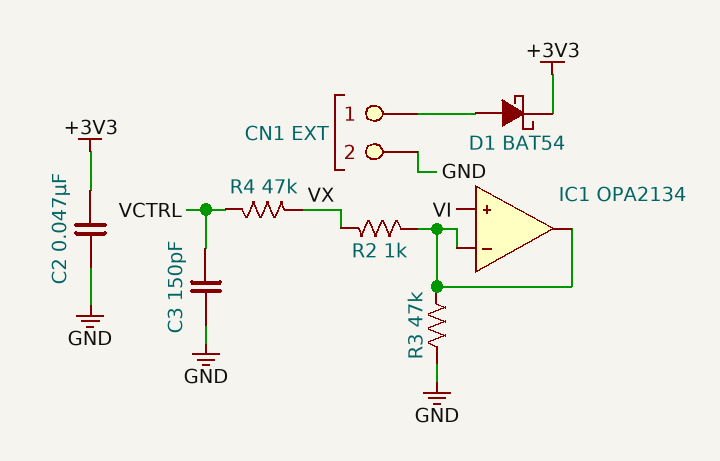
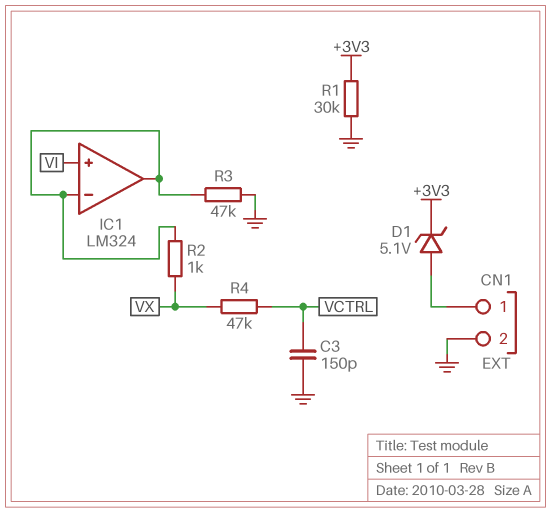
C2: 47nF (+3V3, GND) -> none
D1: schottky BAT54 (A CN1/1, K +3V3) -> zener 5.1V (A CN1/1, K +3V3)
IC1: OPA2134 -> LM324
R1: none -> 30k (+3V3, GND)

